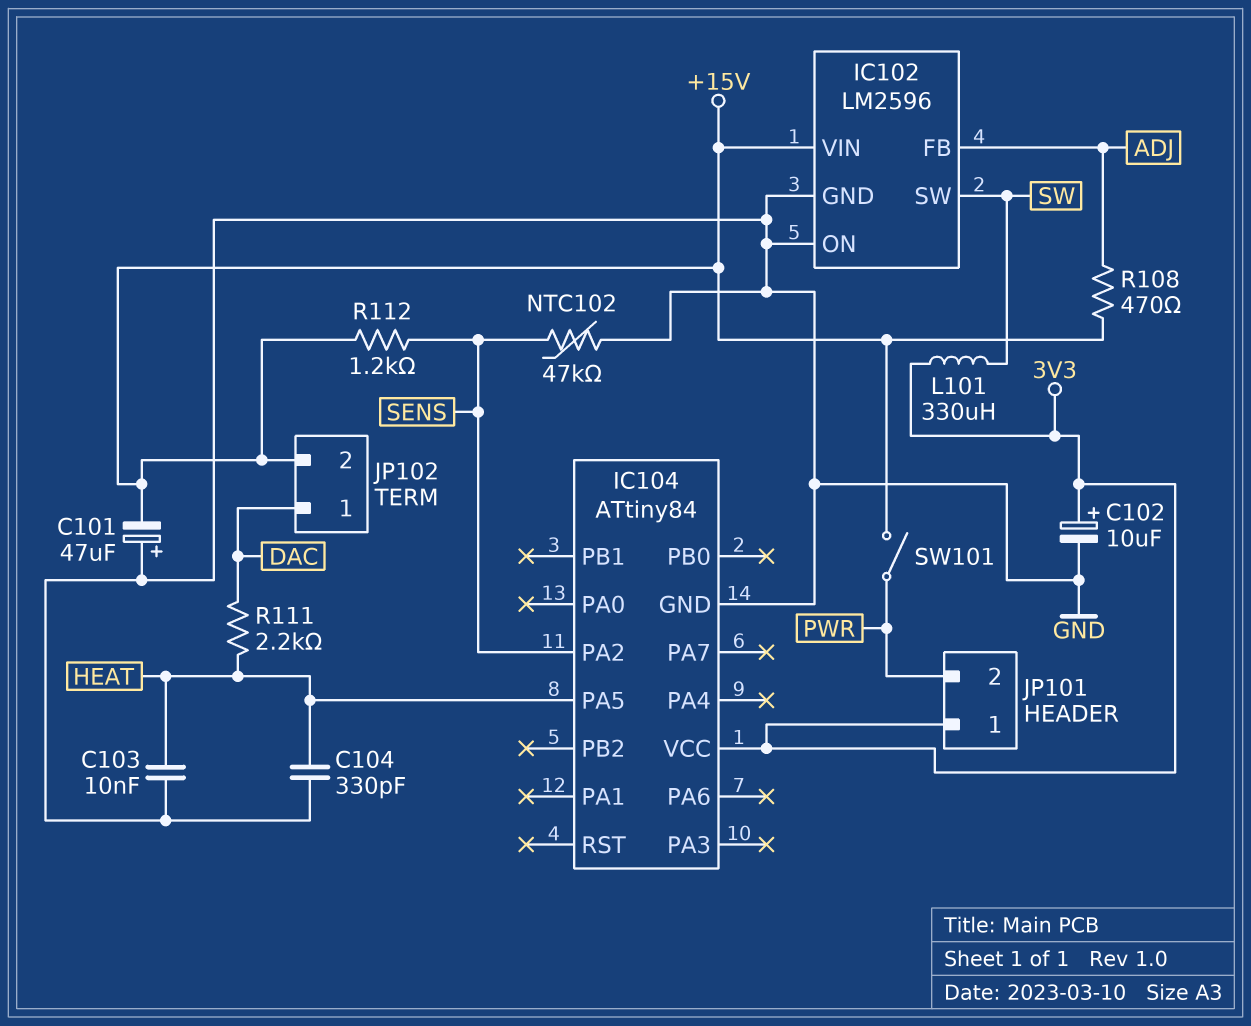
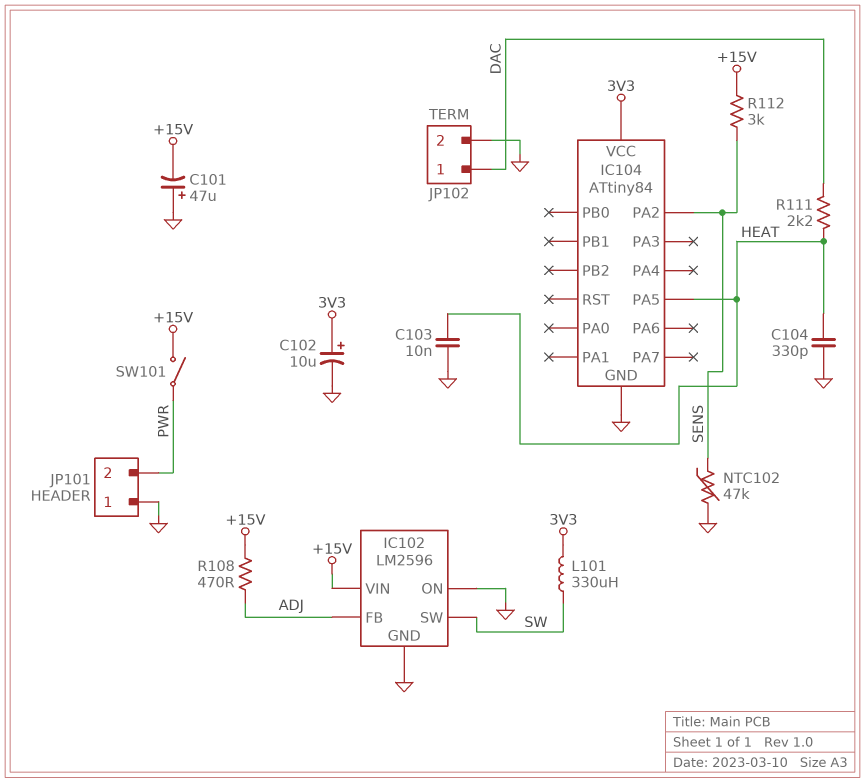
JP101 pin 1: 3V3 -> GND
JP102 pin 2: +15V -> GND
R112: 1.2k (+15V, SENS) -> 3k (+15V, SENS)

